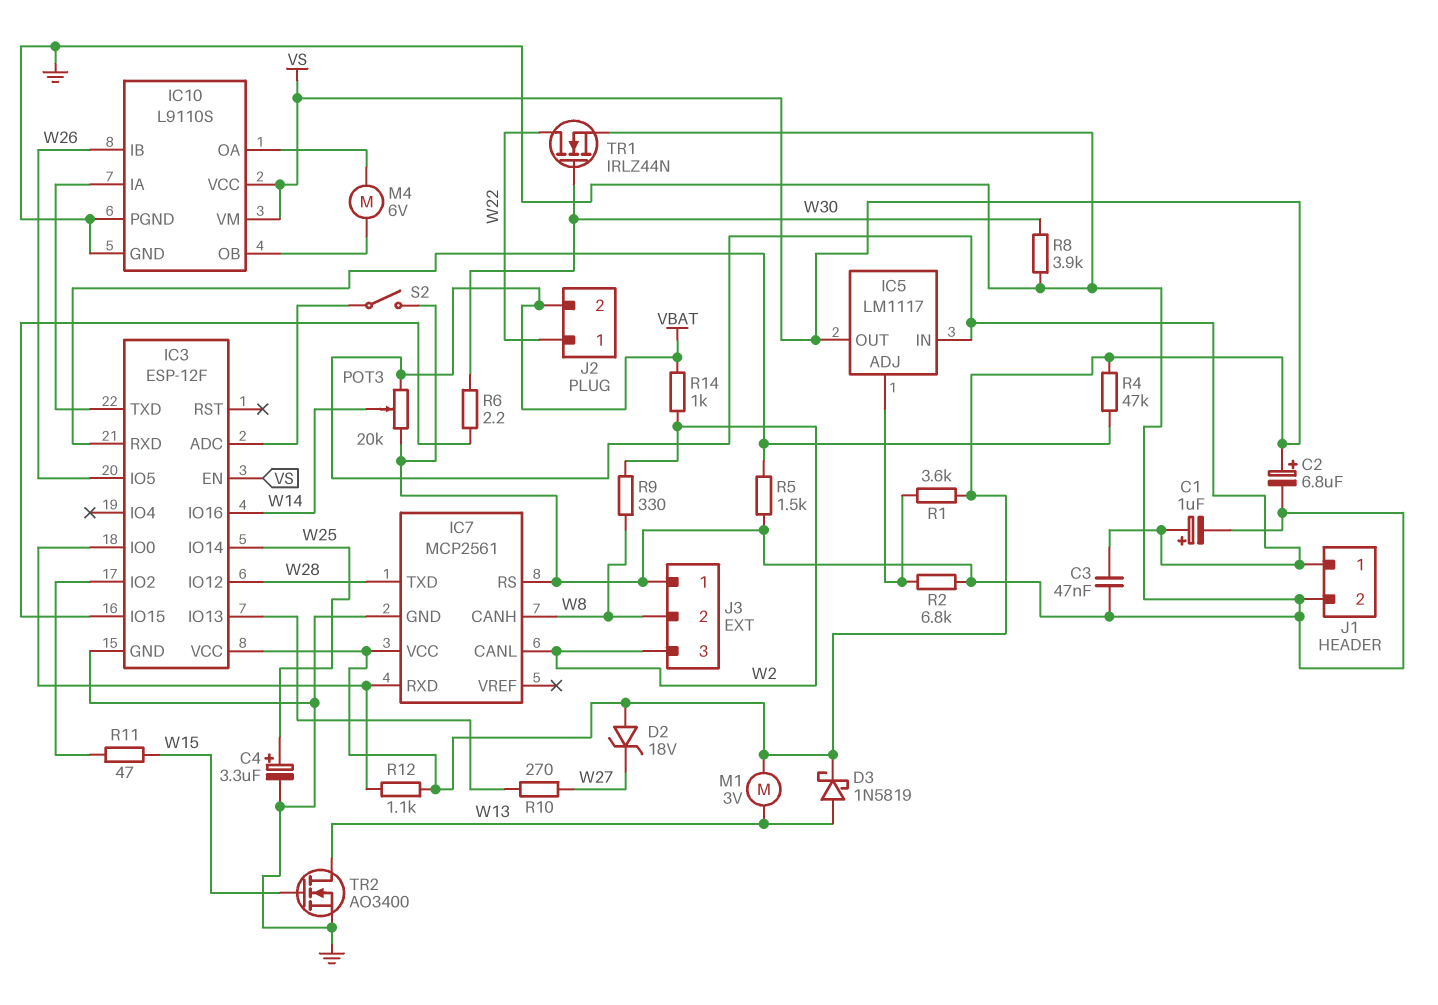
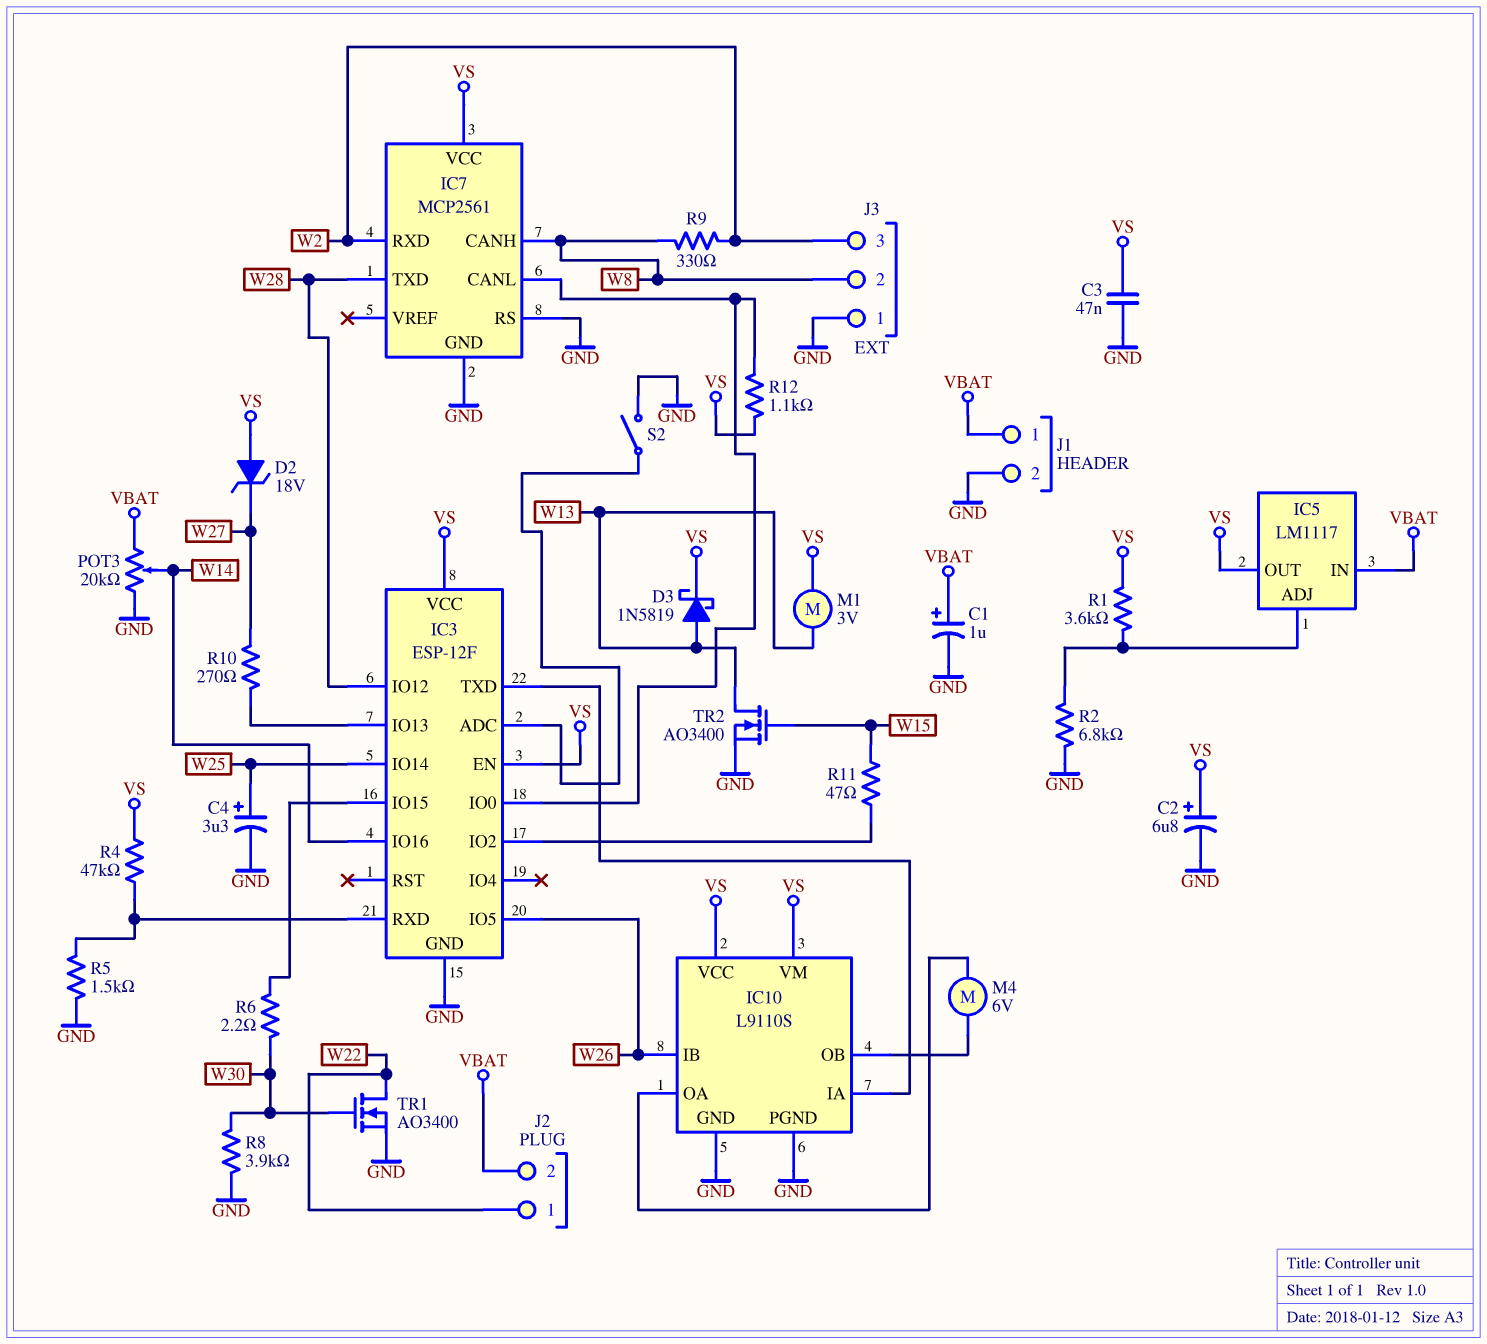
C3: 47nF (GND, VBAT) -> 47nF (GND, VS)
IC7 pin CANL: W2 -> IC3/IO0
IC7 pin RXD: IC3/IO0 -> W2
R14: 1k (VBAT, W2) -> none
TR1: NMOS IRLZ44N (G W30, D W22, S GND) -> NMOS AO3400 (G W30, D W22, S GND)

